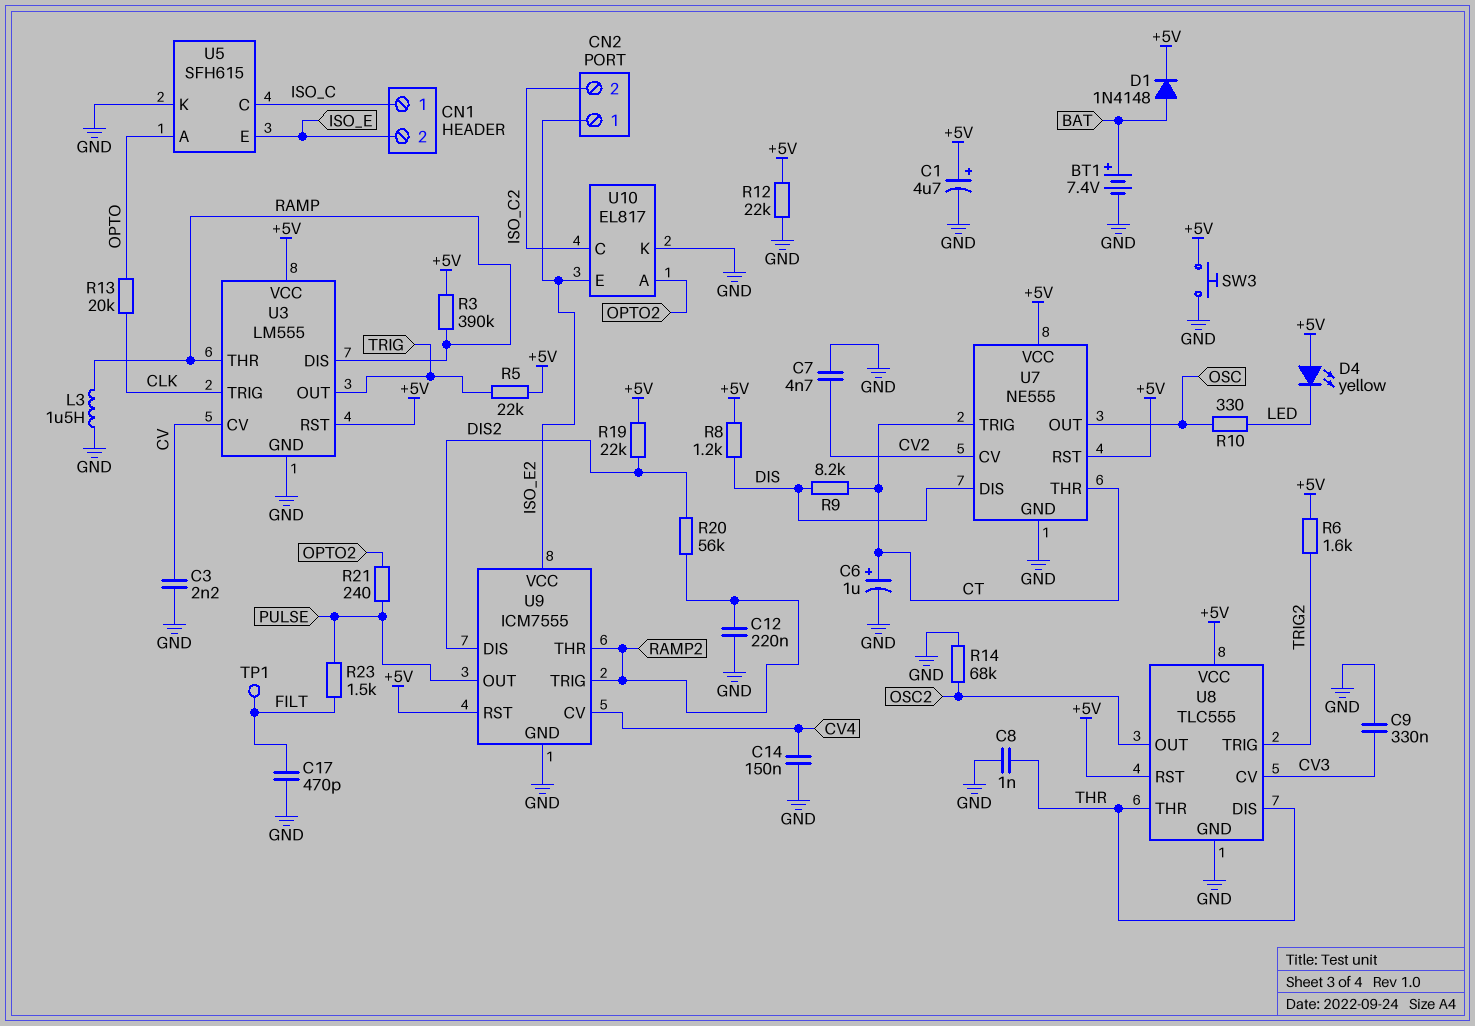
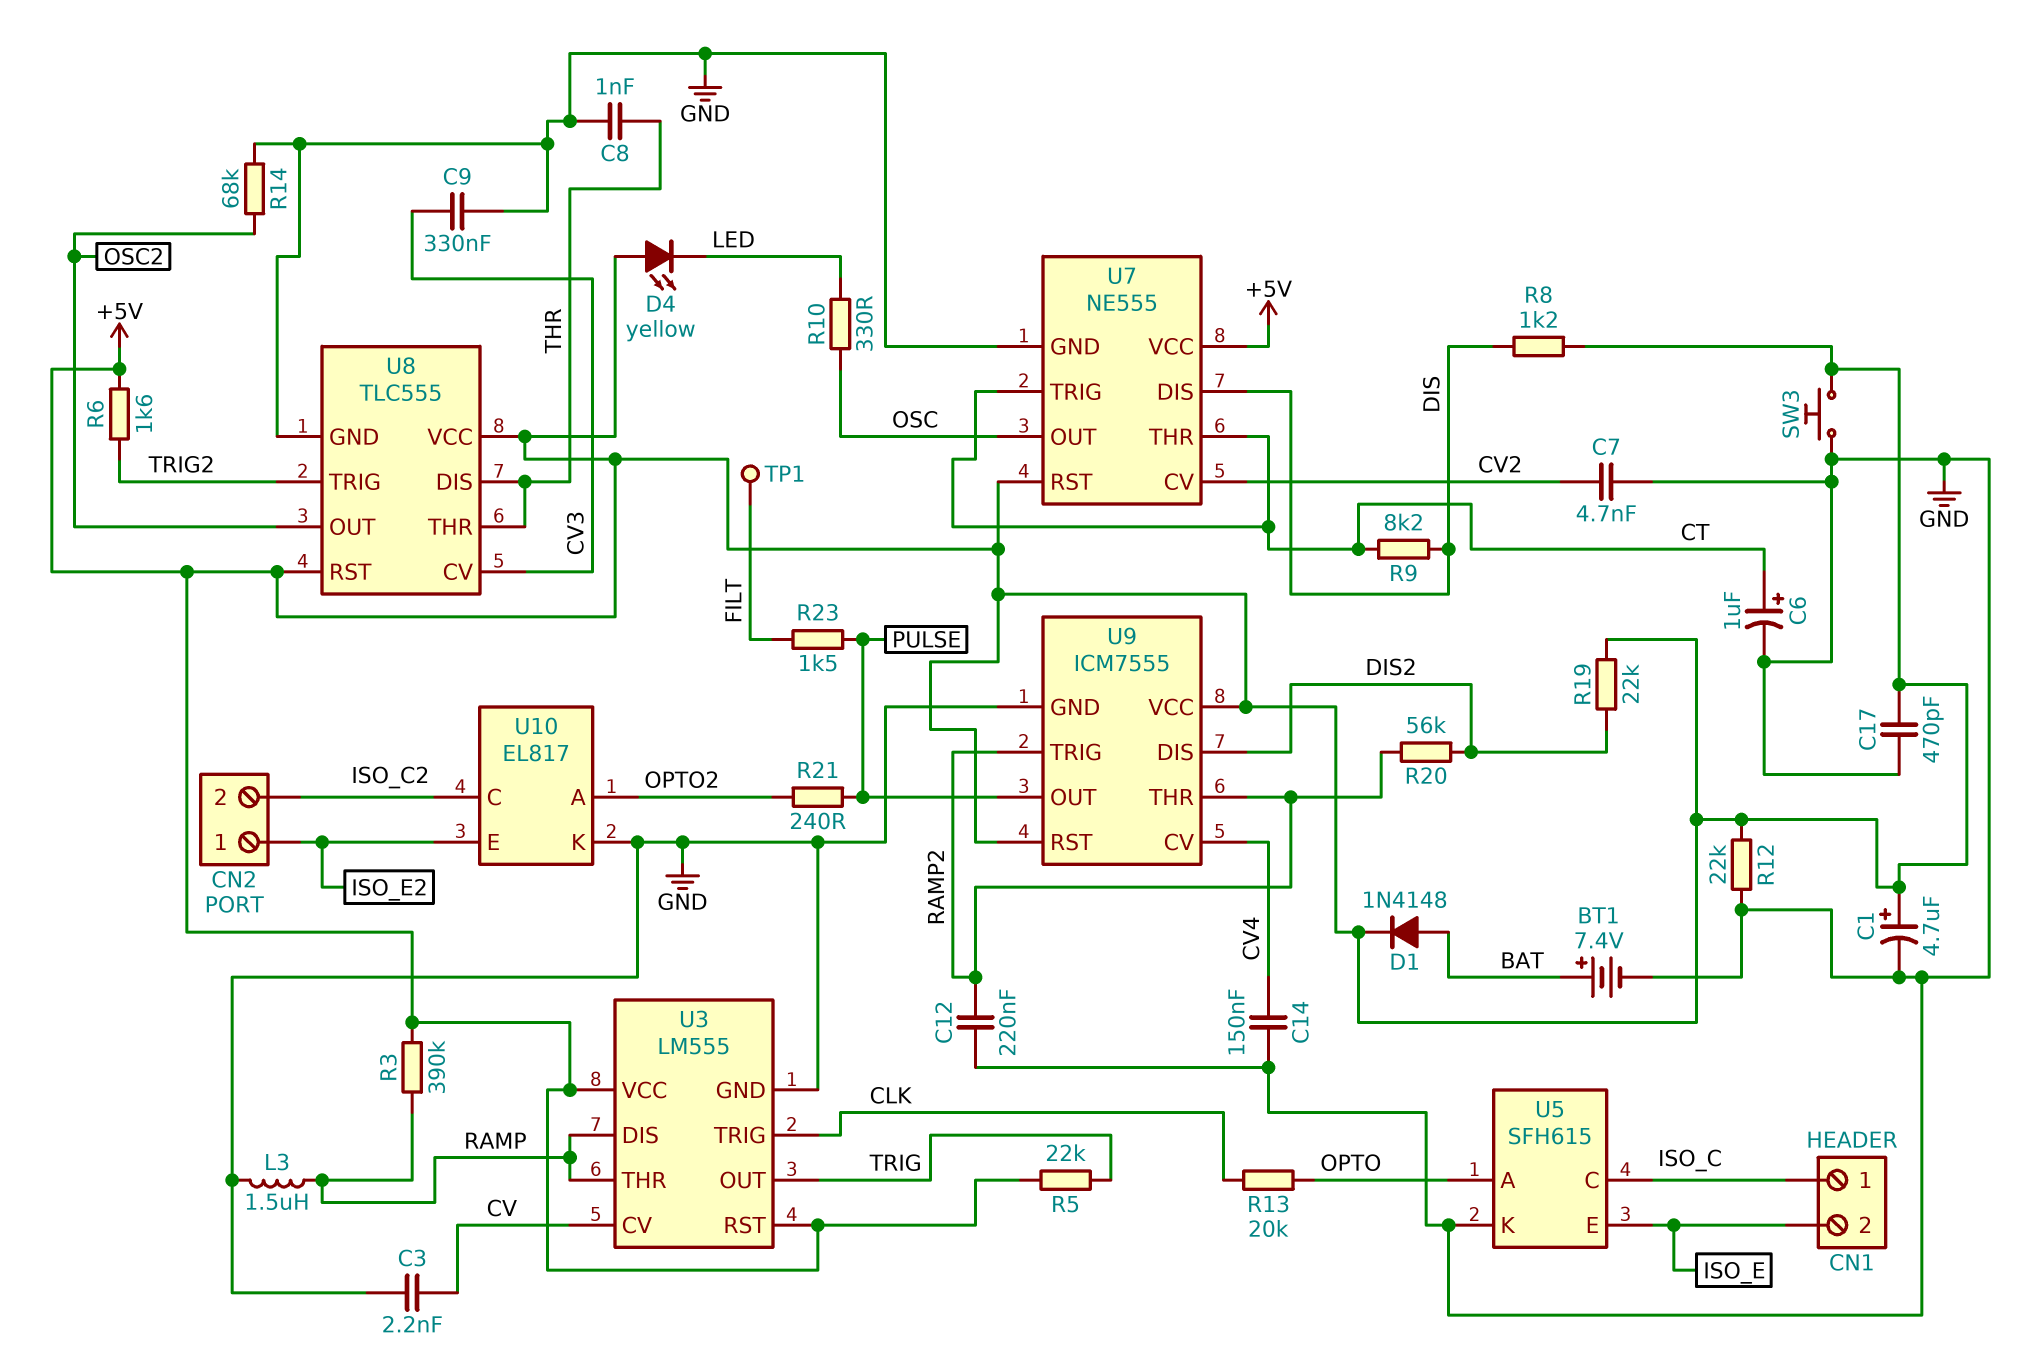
C17: 470pF (FILT, GND) -> 470pF (+5V, GND)
U9 pin VCC: ISO_E2 -> +5V

